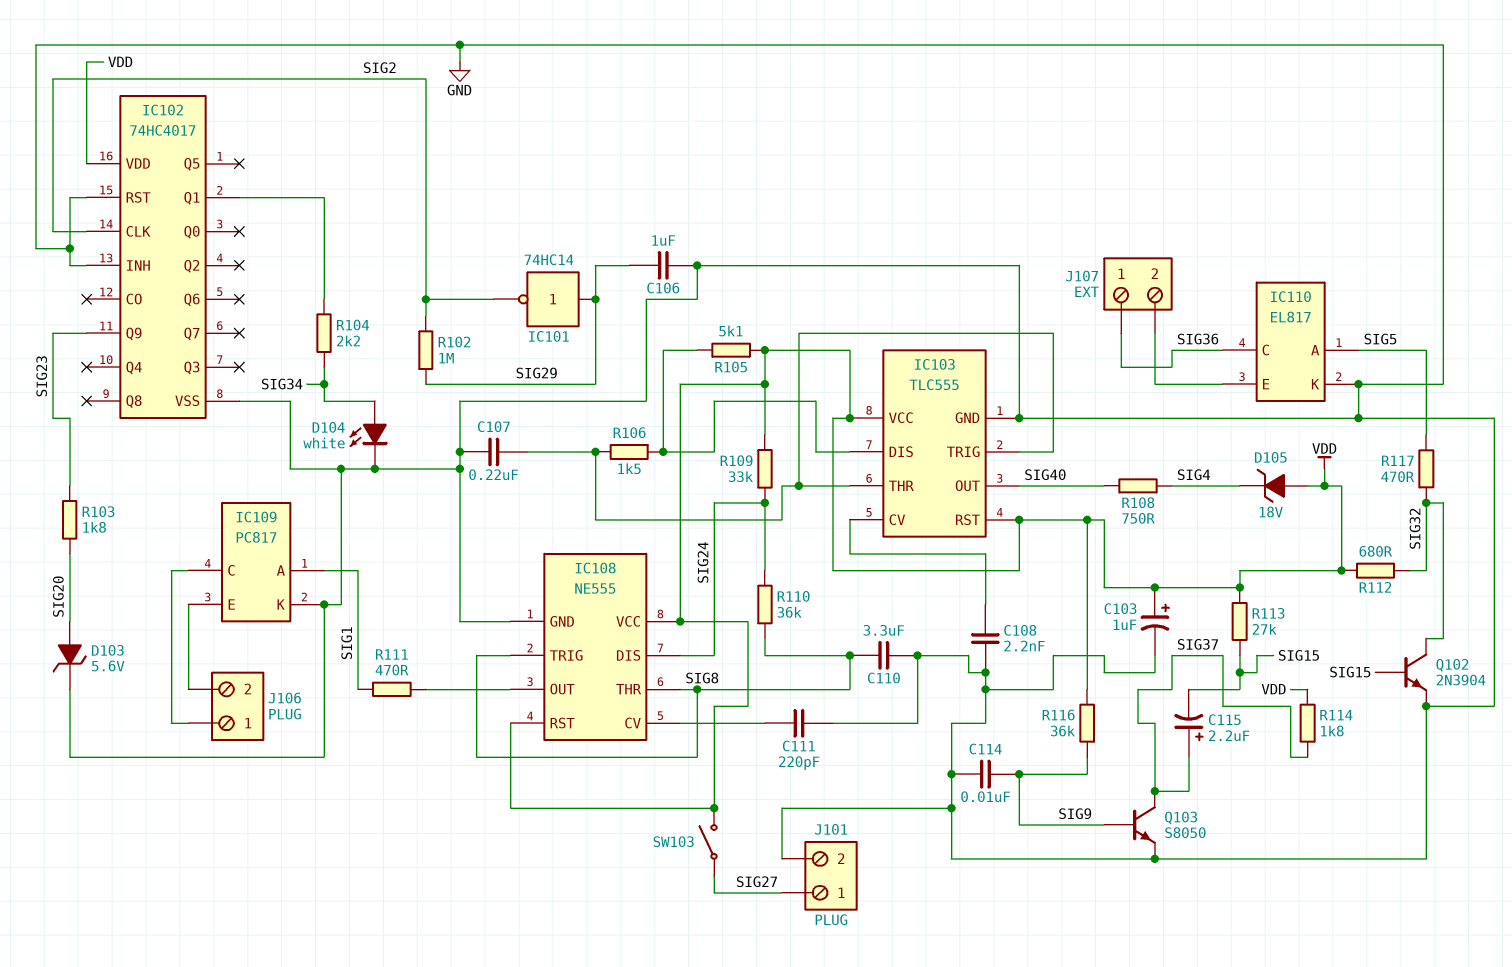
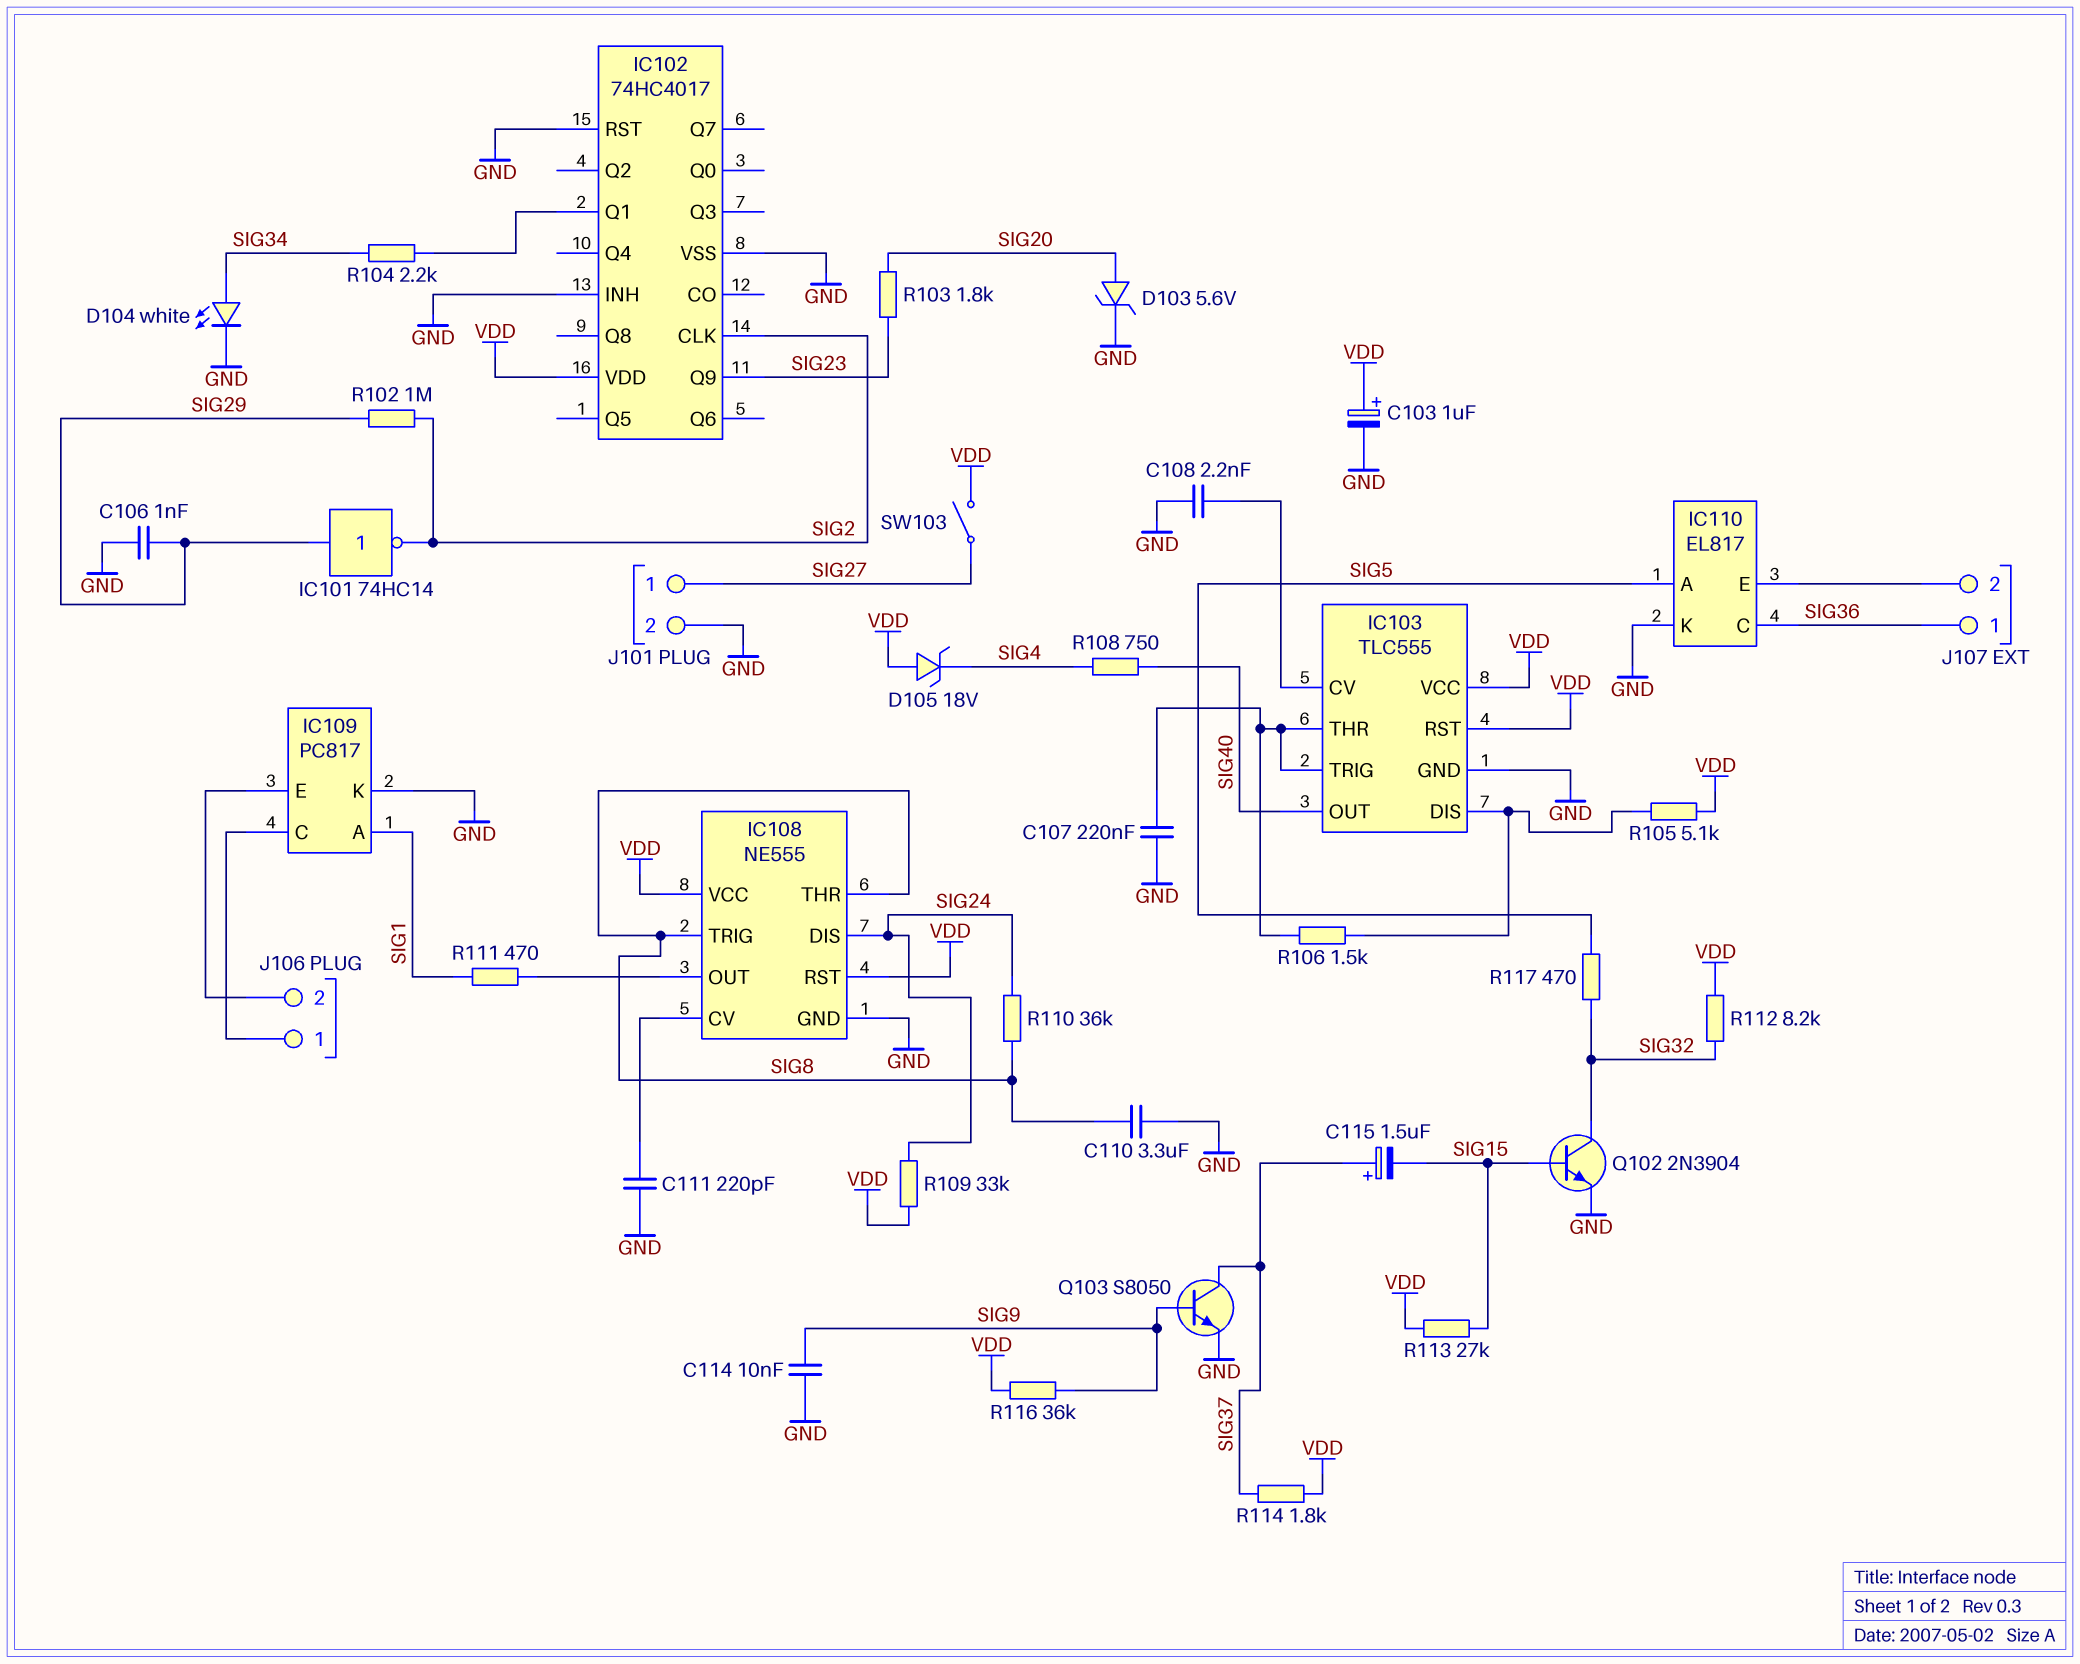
C106: 1uF (GND, SIG29) -> 1nF (GND, SIG29)
C115: 2.2uF (plus SIG37, minus SIG15) -> 1.5uF (plus SIG37, minus SIG15)
R112: 680 (SIG32, VDD) -> 8.2k (SIG32, VDD)

